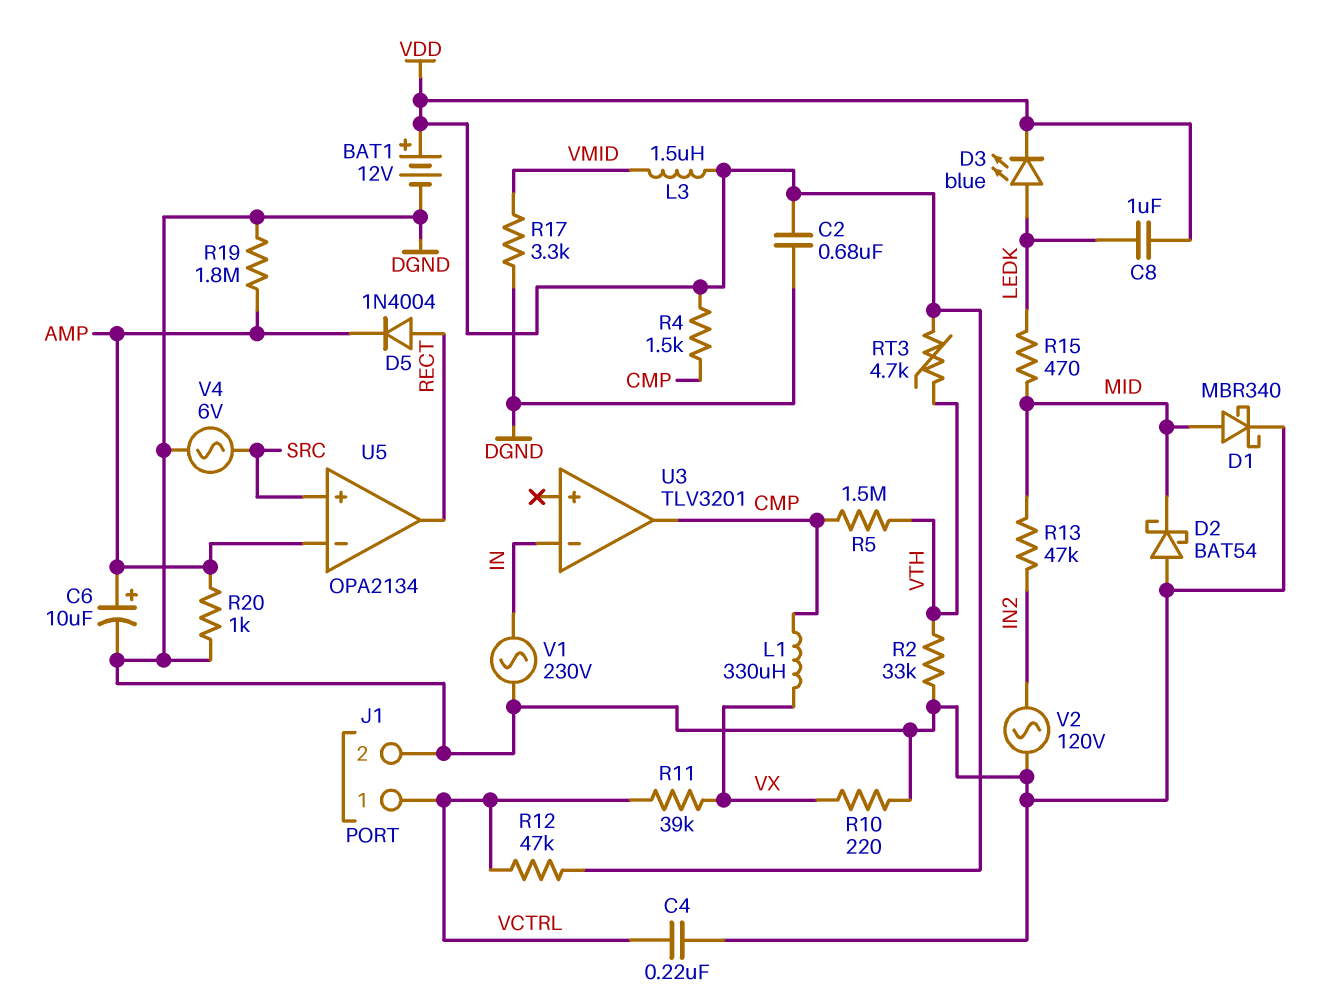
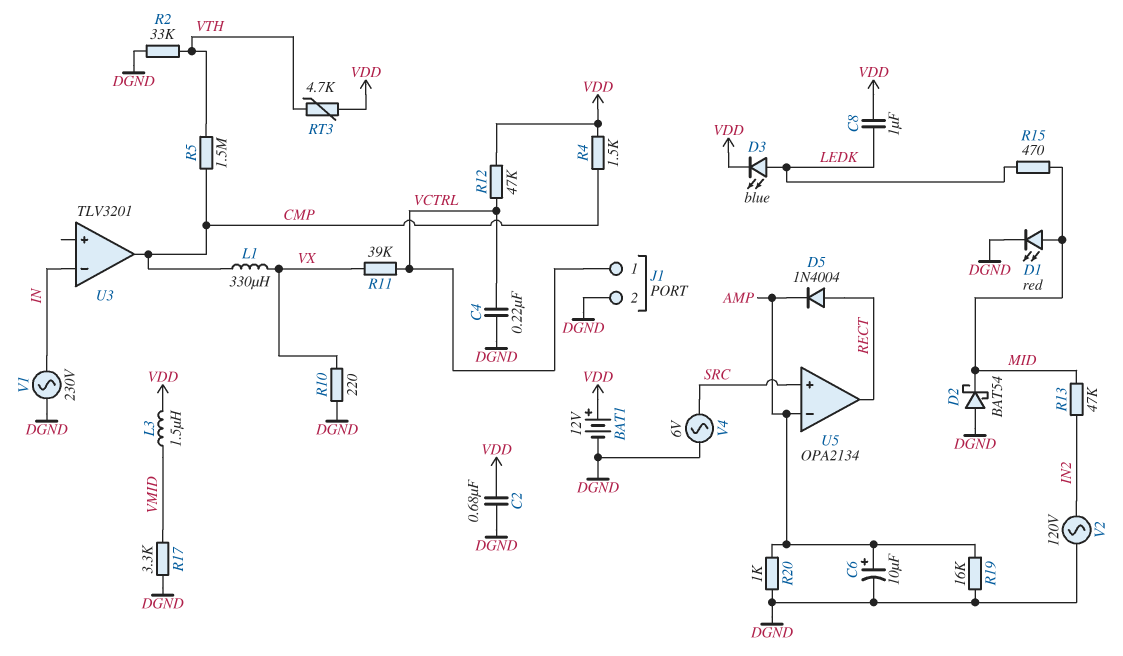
D1: schottky MBR340 (A MID, K DGND) -> LED red (A MID, K DGND)
R19: 1.8M (AMP, DGND) -> 16k (AMP, DGND)

